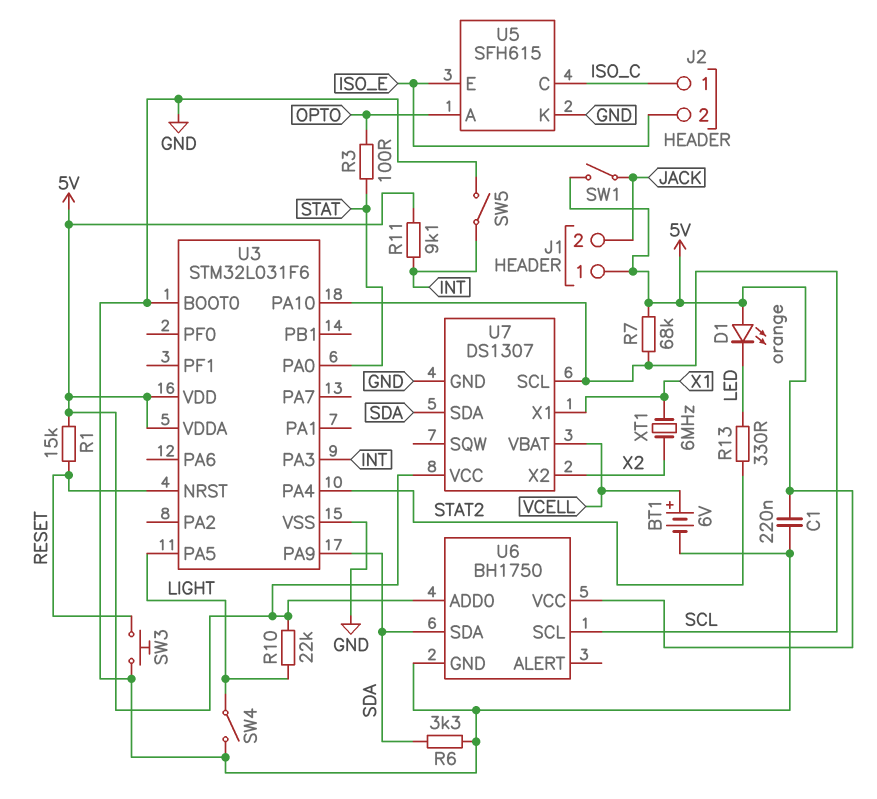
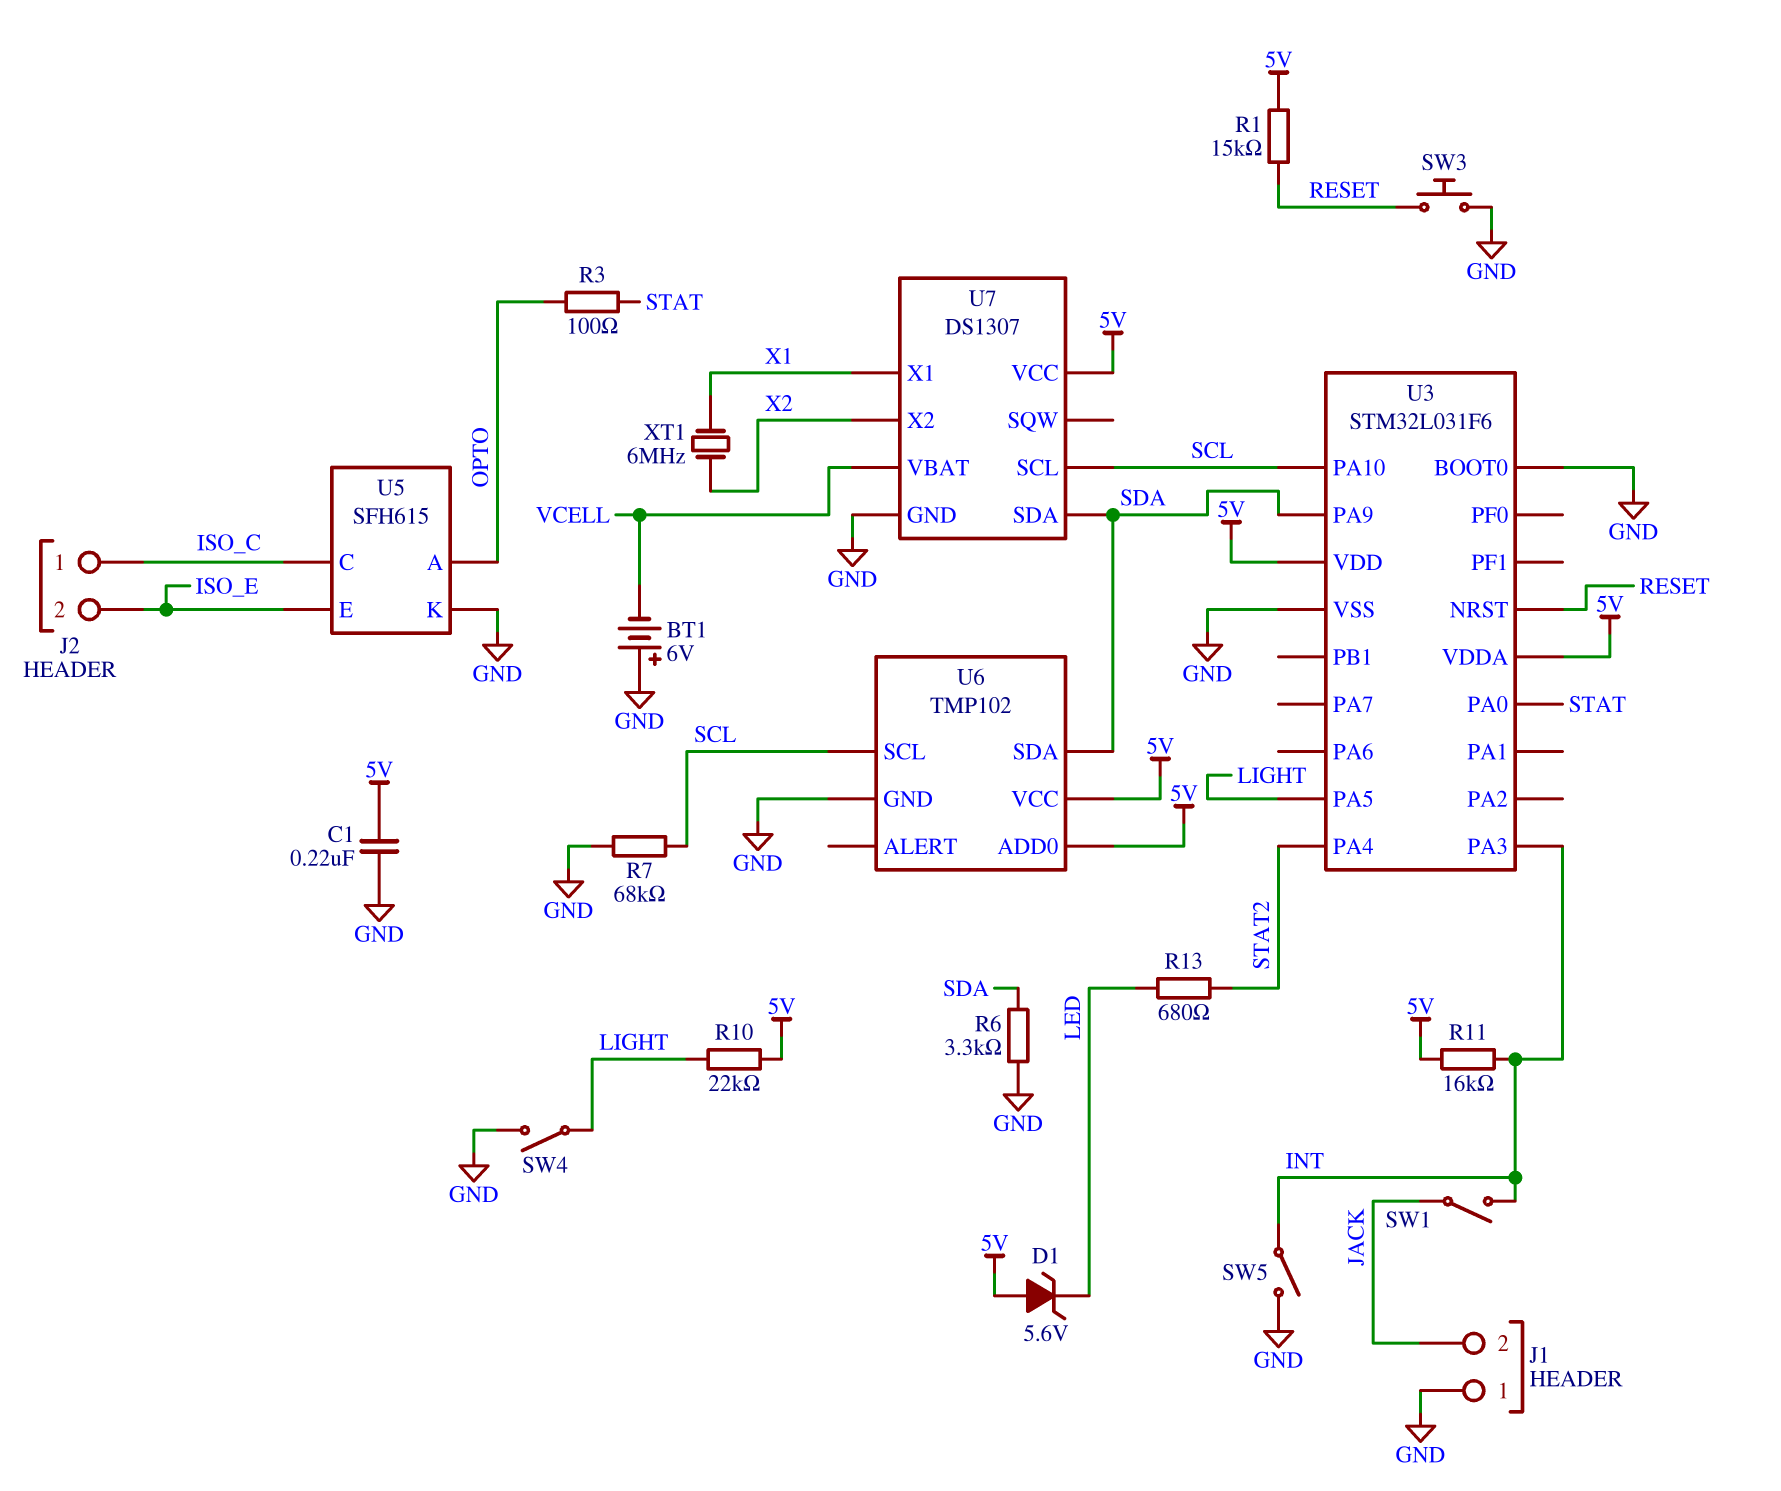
BT1: 6V (plus VCELL, minus GND) -> 6V (plus GND, minus VCELL)
D1: LED orange (A 5V, K LED) -> zener 5.6V (A 5V, K LED)
J1 pin 1: 5V -> GND
R7: 68k (5V, SCL) -> 68k (GND, SCL)
R11: 9.1k (5V, INT) -> 16k (5V, INT)
R13: 330 (LED, STAT2) -> 680 (LED, STAT2)
SW1: switch (5V, JACK) -> switch (INT, JACK)
U6: BH1750 -> TMP102

